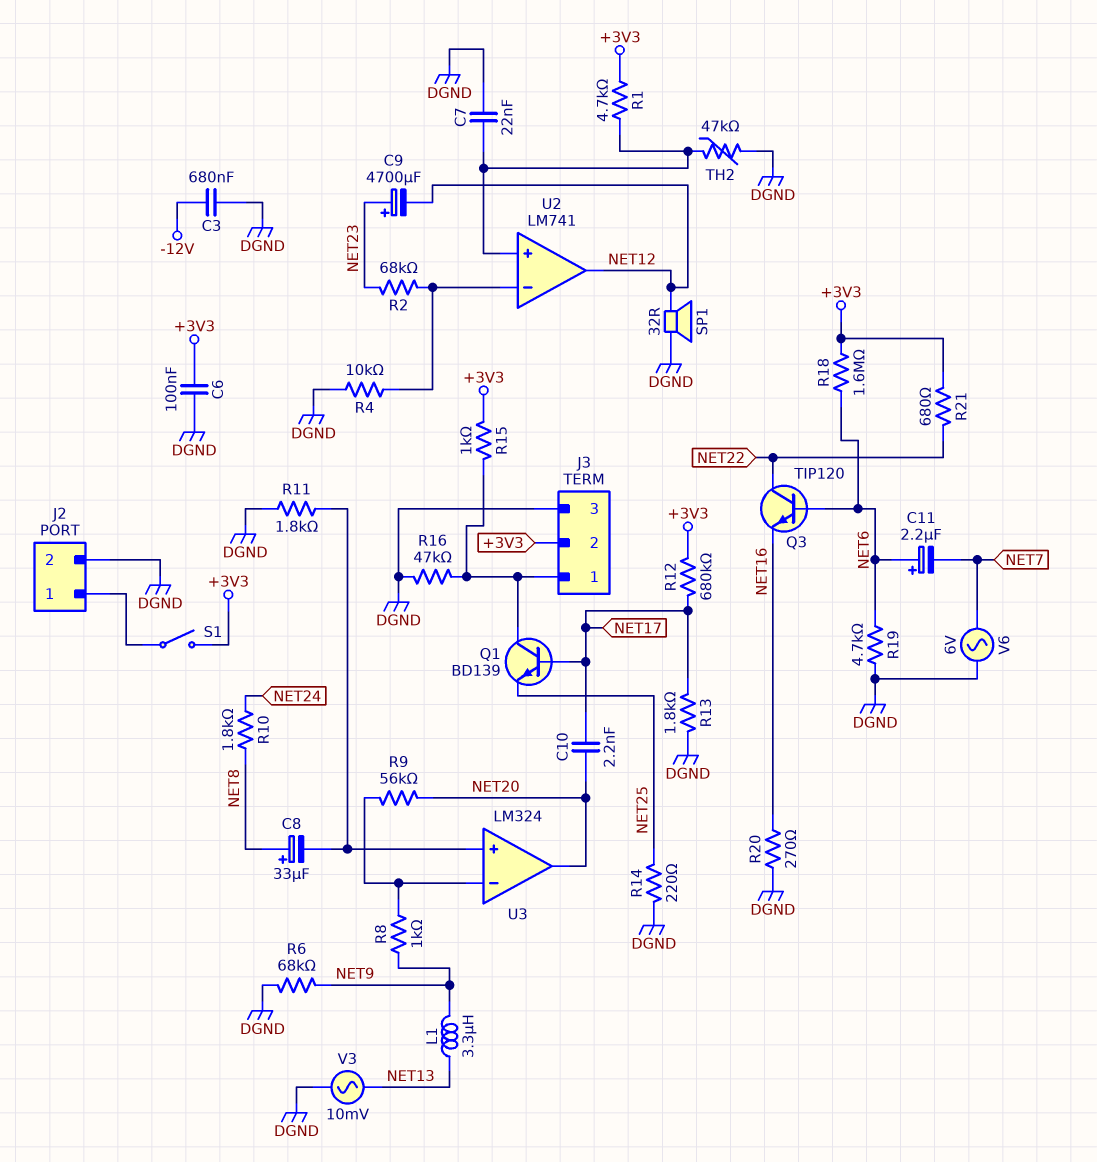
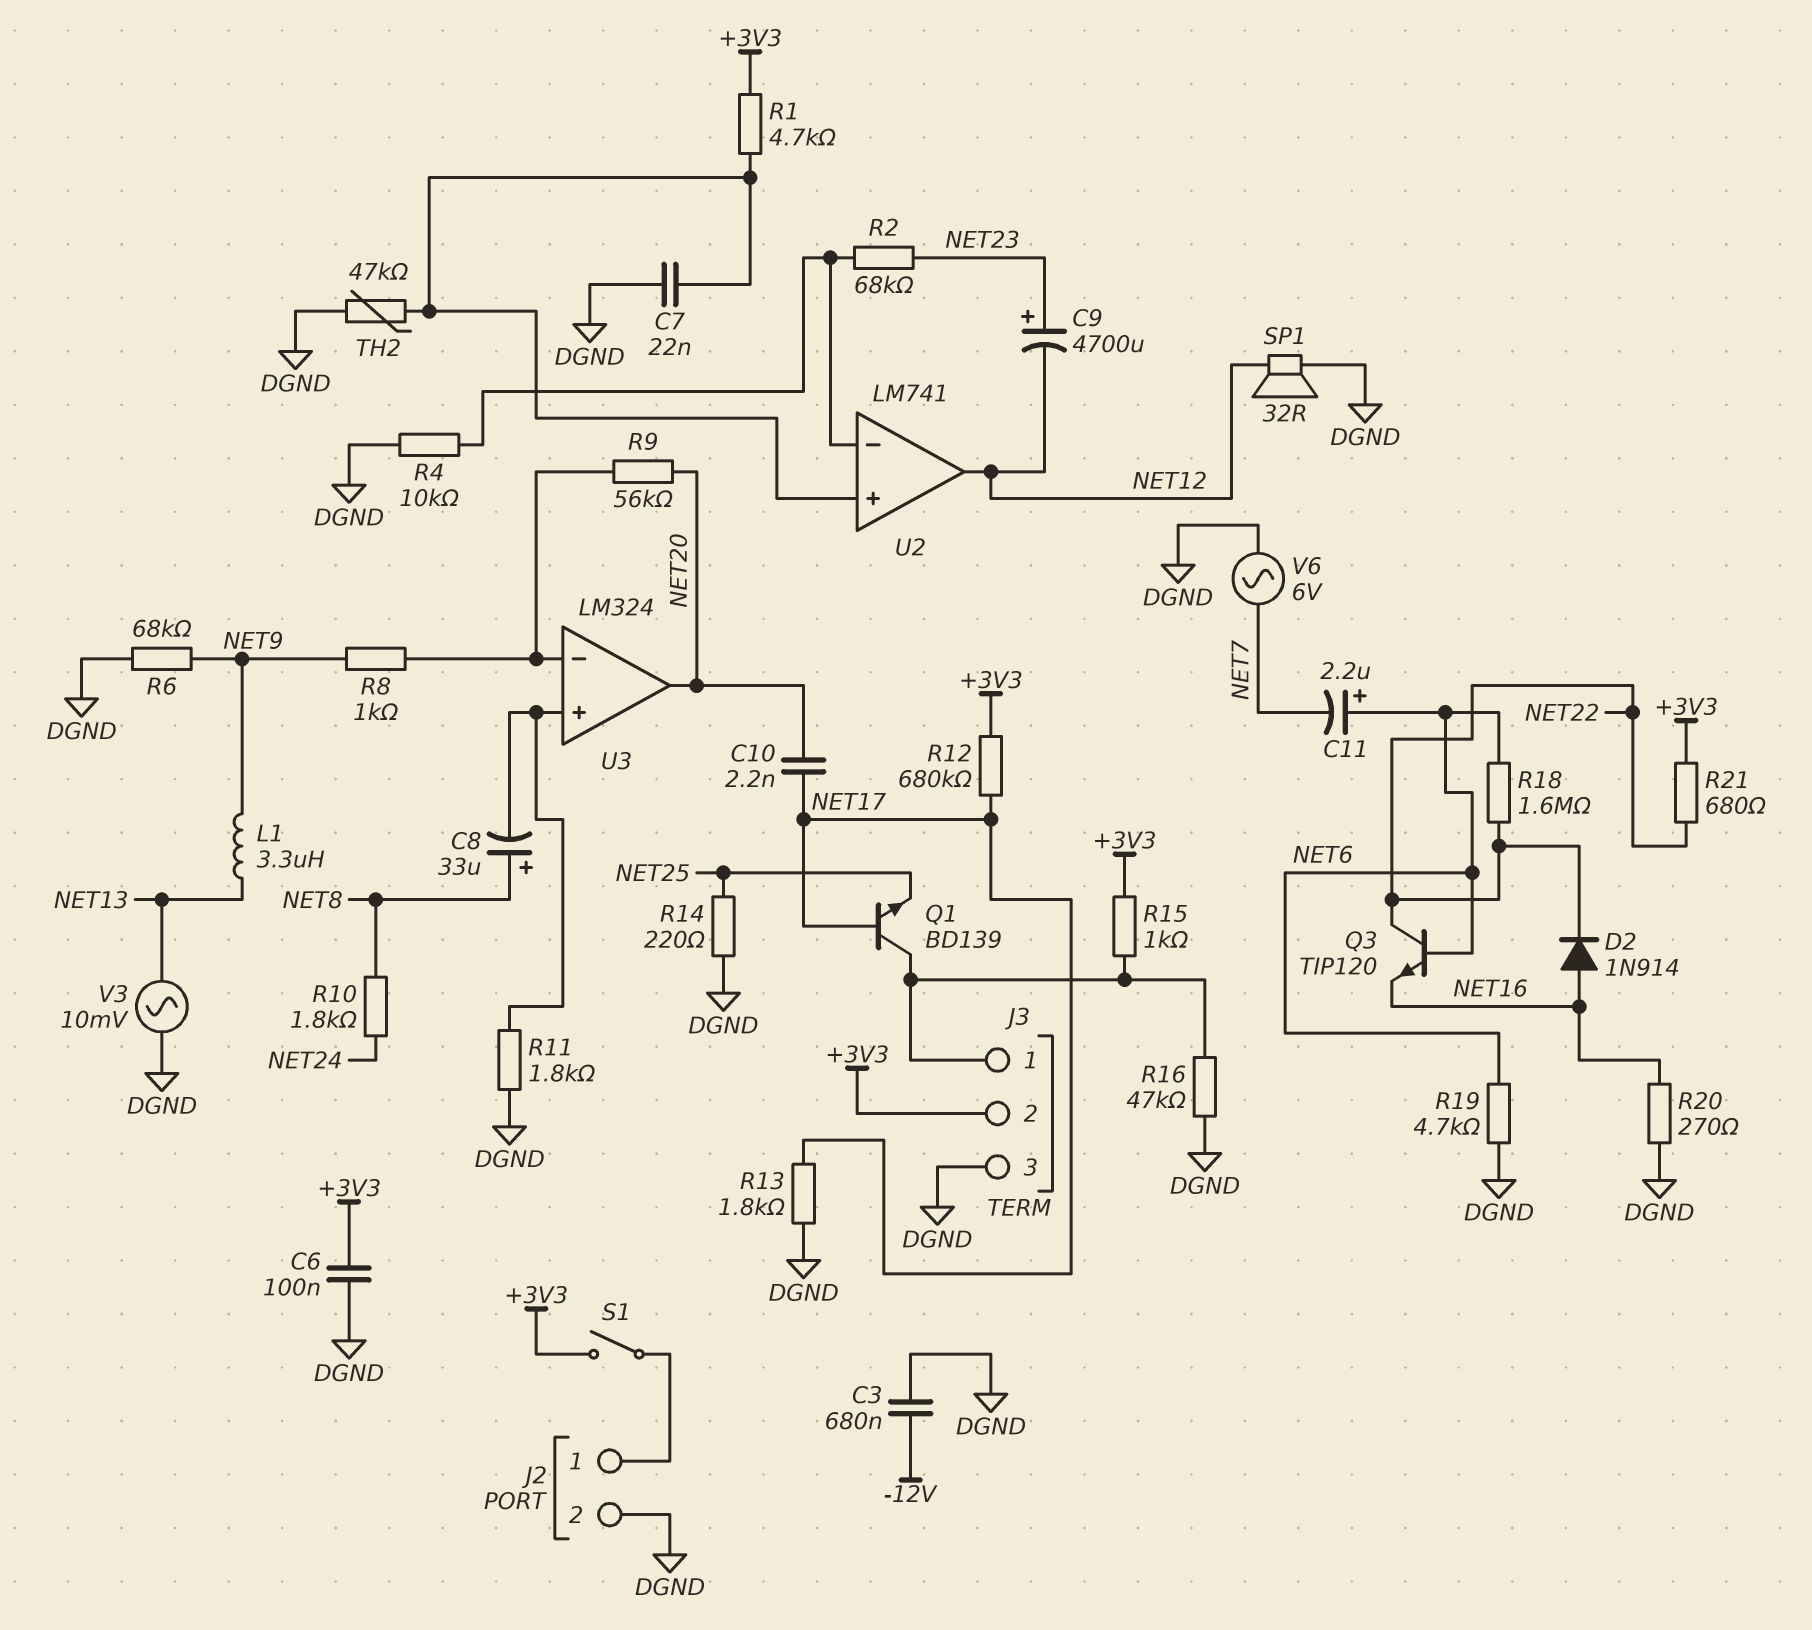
D2: none -> diode 1N914 (A NET16, K NET22)
R18: 1.6M (+3V3, NET6) -> 1.6M (NET6, NET22)

